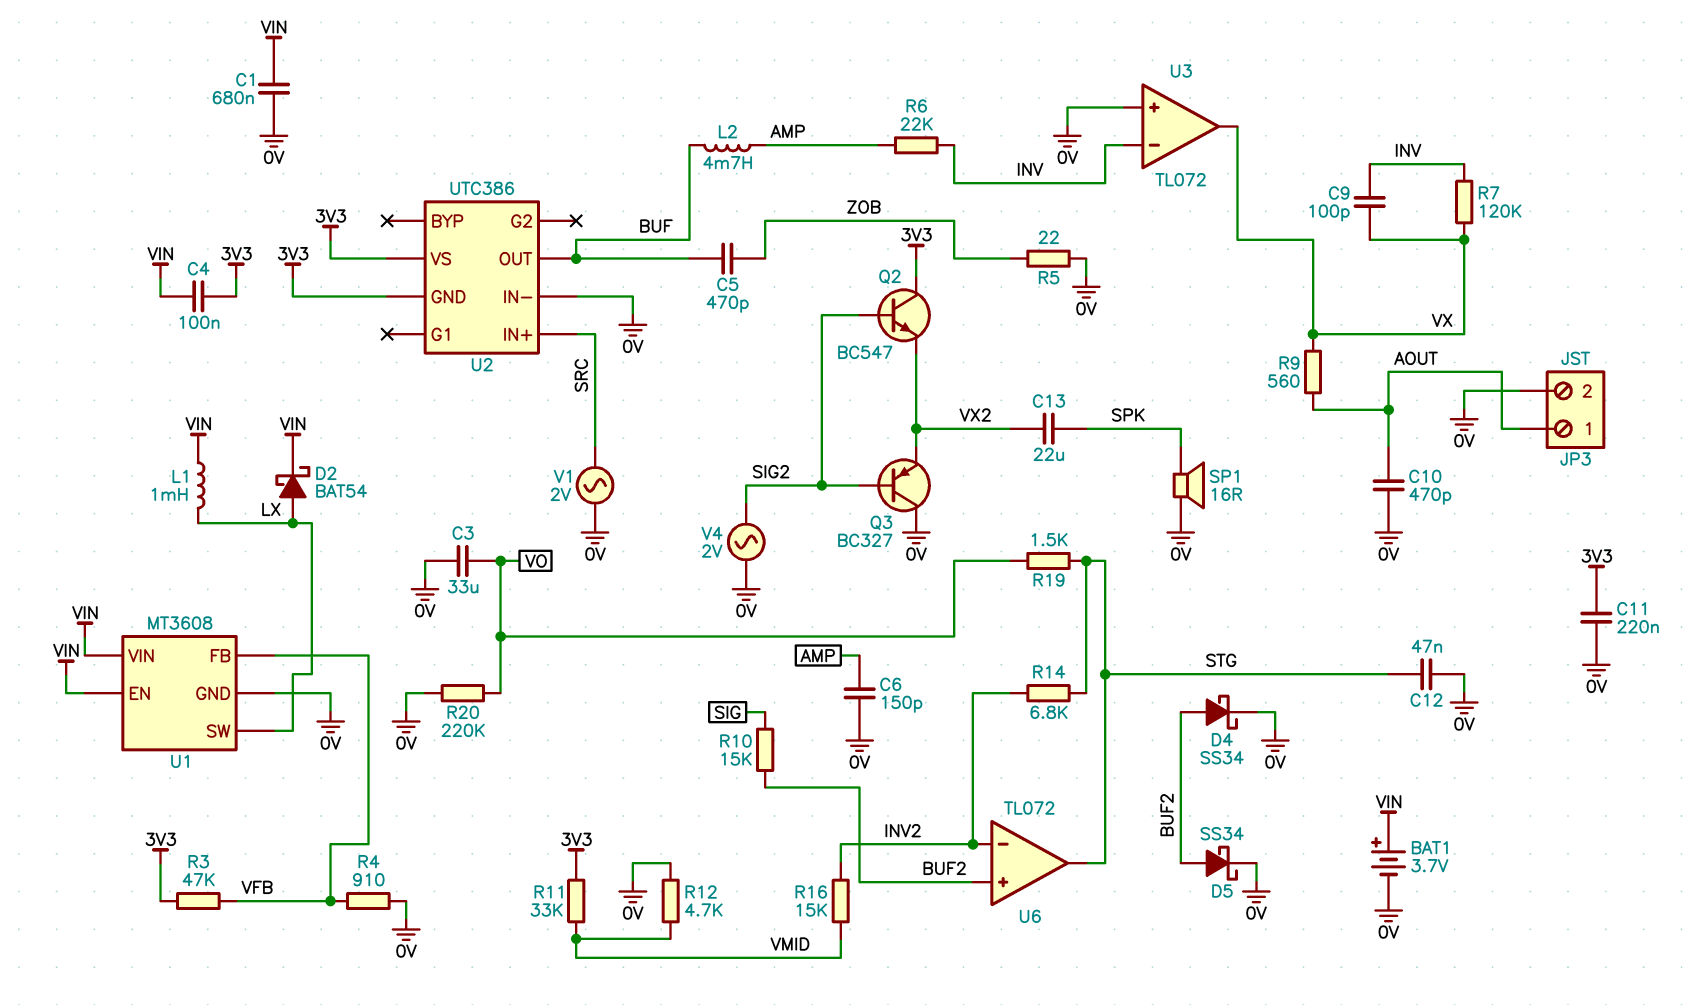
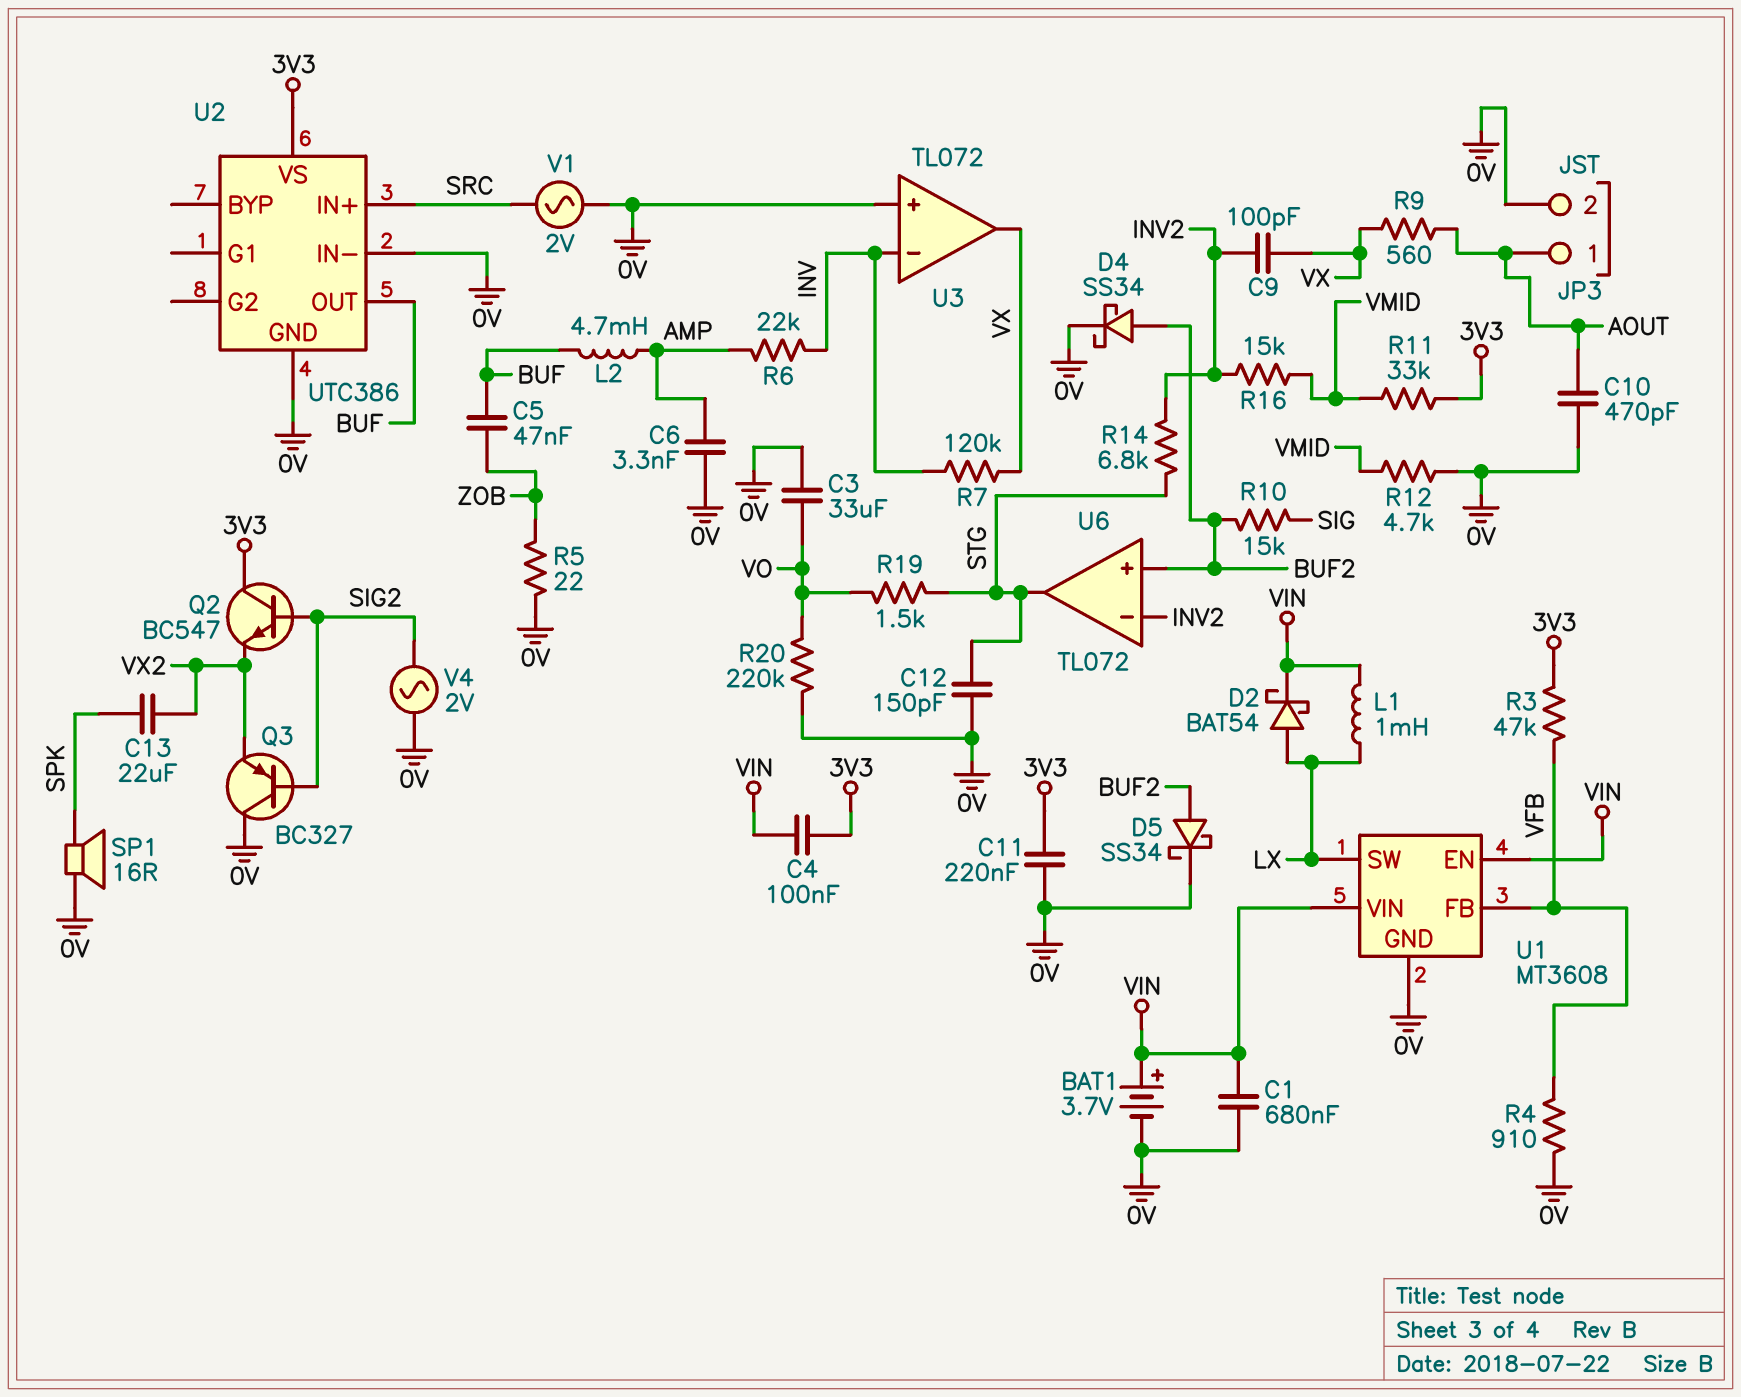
C5: 470pF (BUF, ZOB) -> 47nF (BUF, ZOB)
C6: 150pF (0V, AMP) -> 3.3nF (0V, AMP)
C9: 100pF (INV, VX) -> 100pF (INV2, VX)
C12: 47nF (0V, STG) -> 150pF (0V, STG)
U2 pin GND: 3V3 -> 0V

